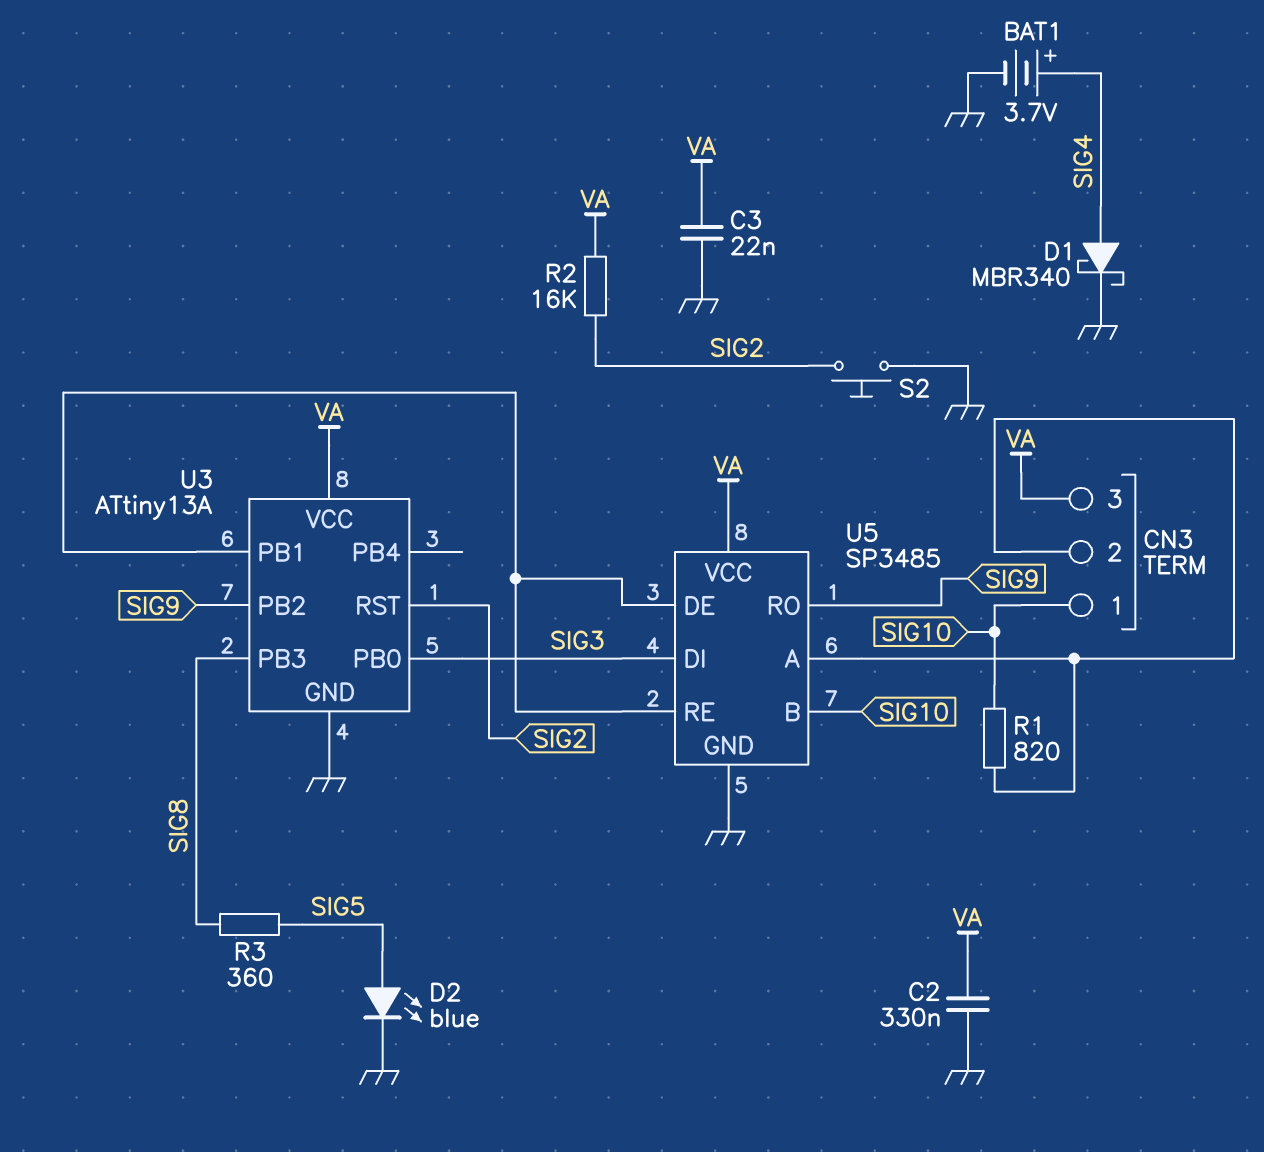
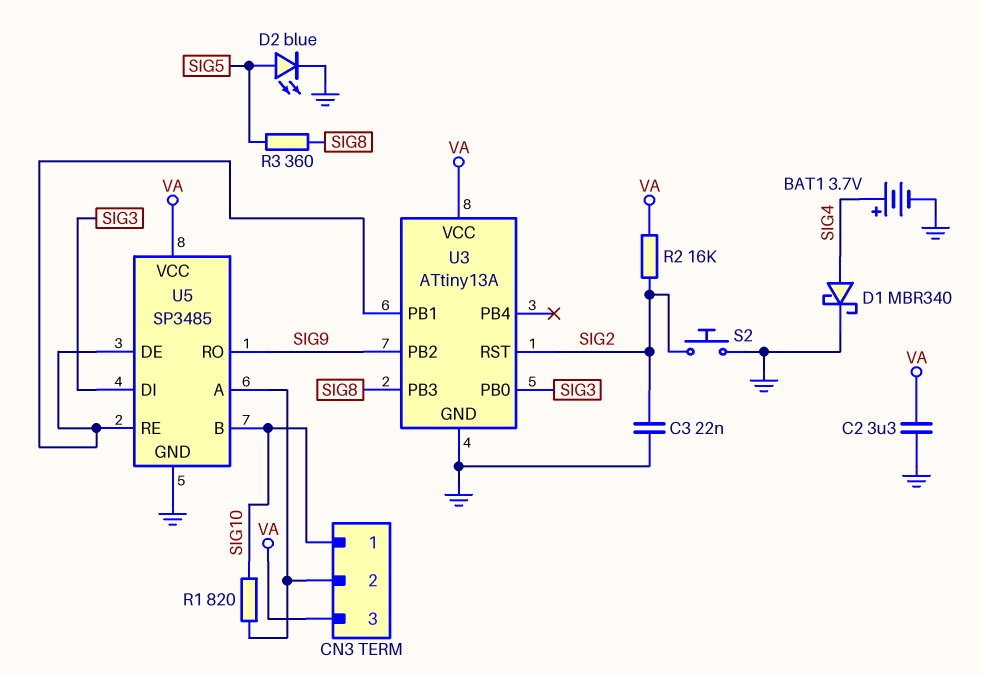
C2: 330nF (GND, VA) -> 3.3uF (GND, VA)
C3: 22nF (GND, VA) -> 22nF (GND, SIG2)

